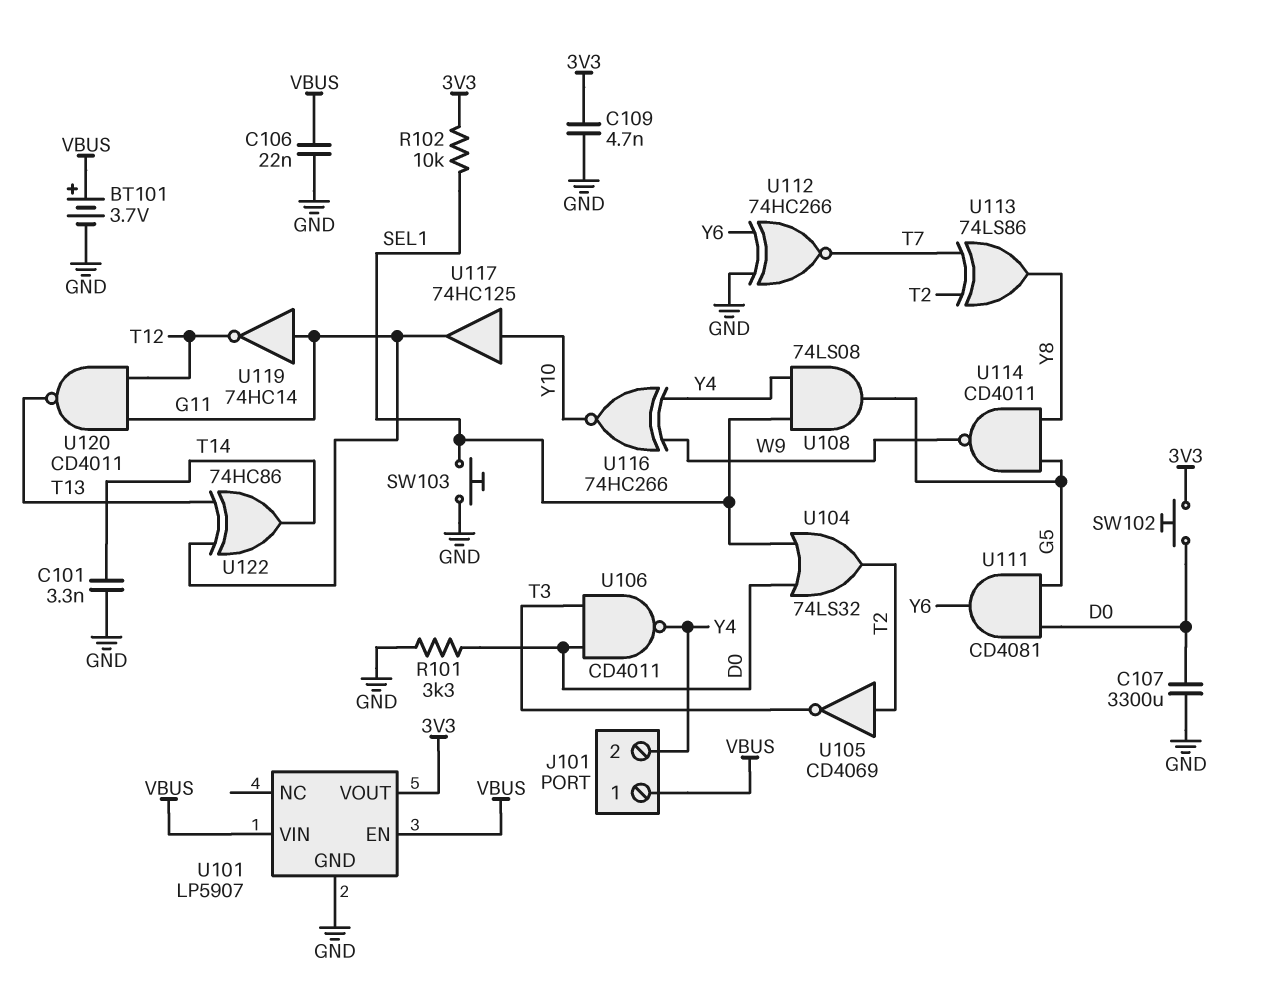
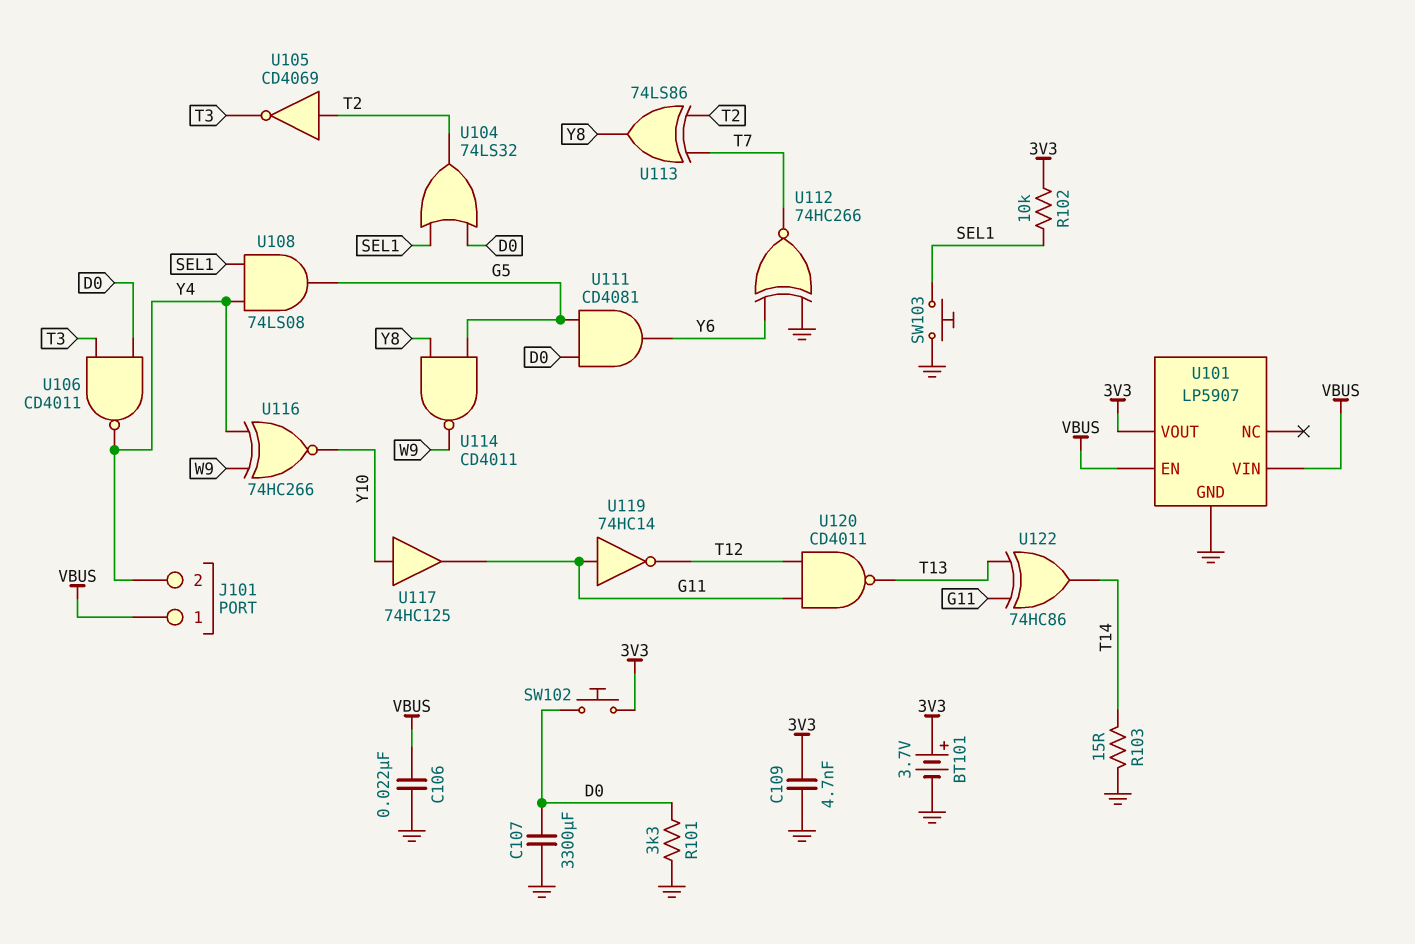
BT101: 3.7V (plus VBUS, minus GND) -> 3.7V (plus 3V3, minus GND)
C101: 3.3nF (GND, T14) -> none
R103: none -> 15 (GND, T14)

